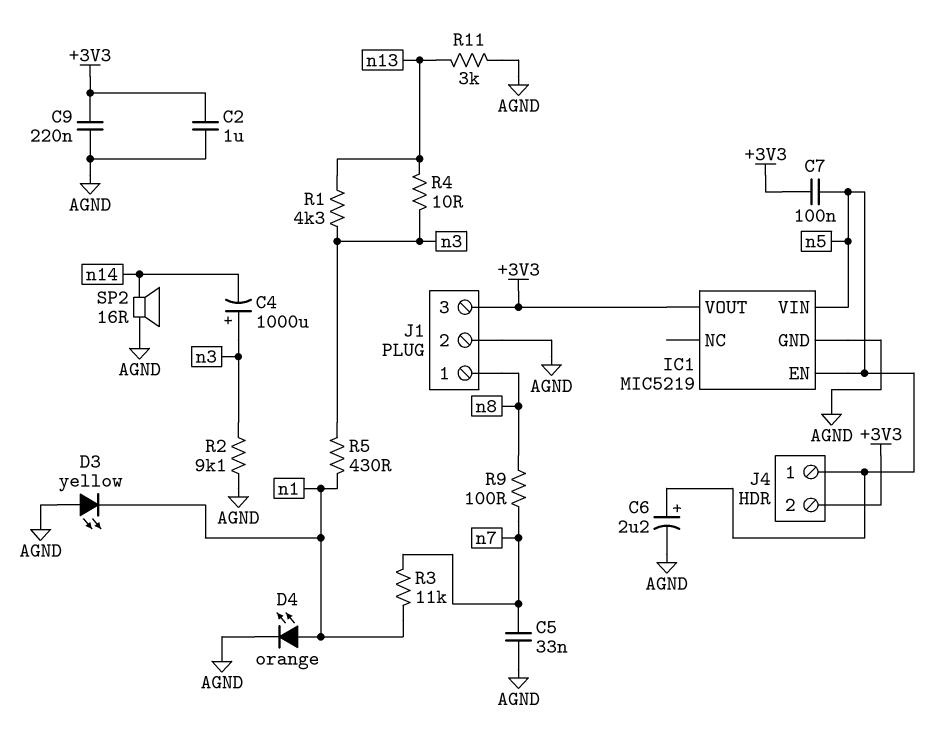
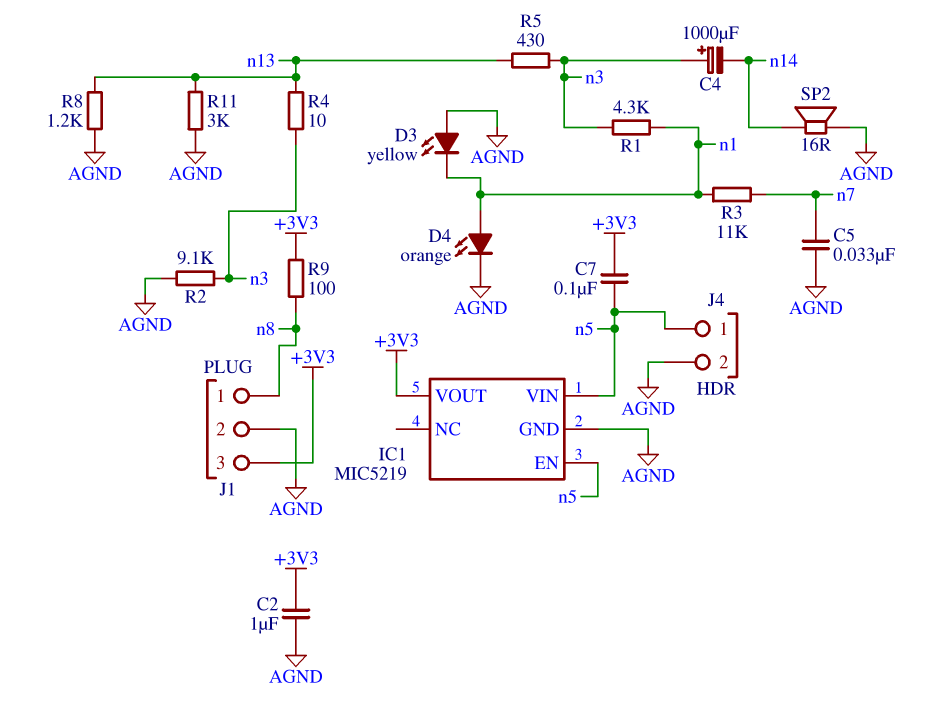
C6: 2.2uF (plus n5, minus AGND) -> none
C9: 220nF (+3V3, AGND) -> none
J4 pin 2: +3V3 -> AGND
R1: 4.3k (n3, n13) -> 4.3k (n1, n3)
R5: 430 (n1, n3) -> 430 (n3, n13)
R8: none -> 1.2k (AGND, n13)
R9: 100 (n7, n8) -> 100 (+3V3, n8)

